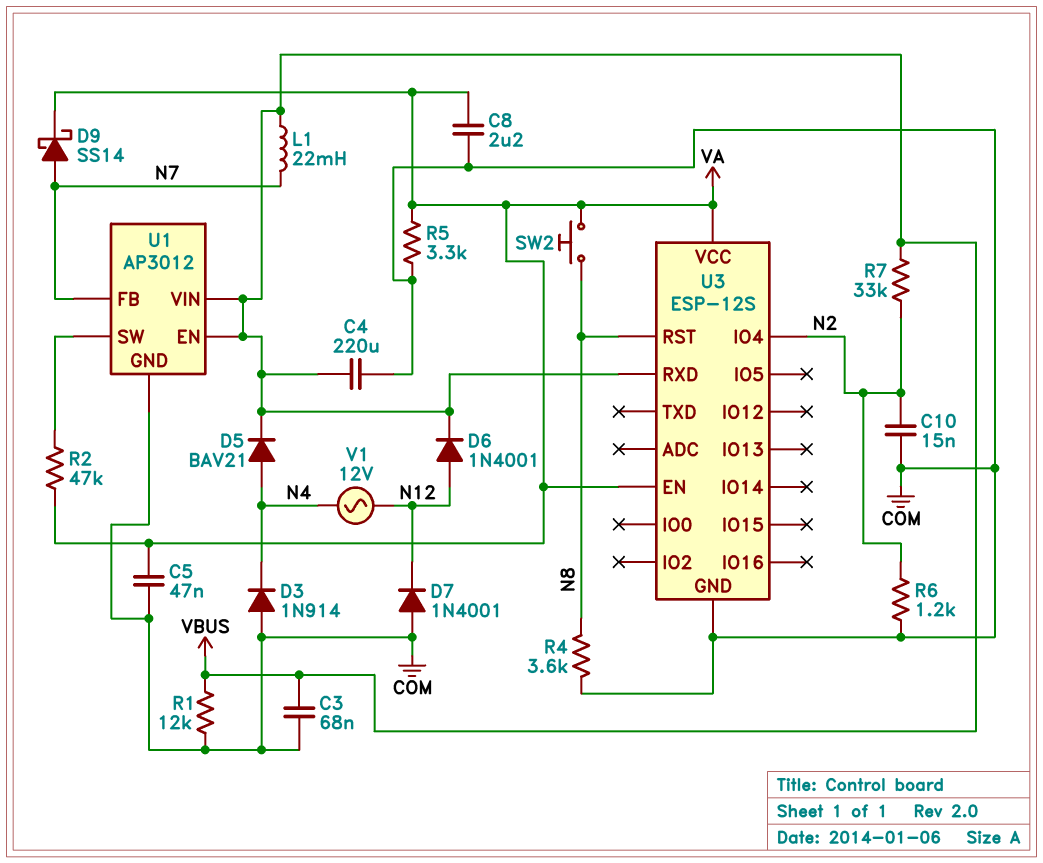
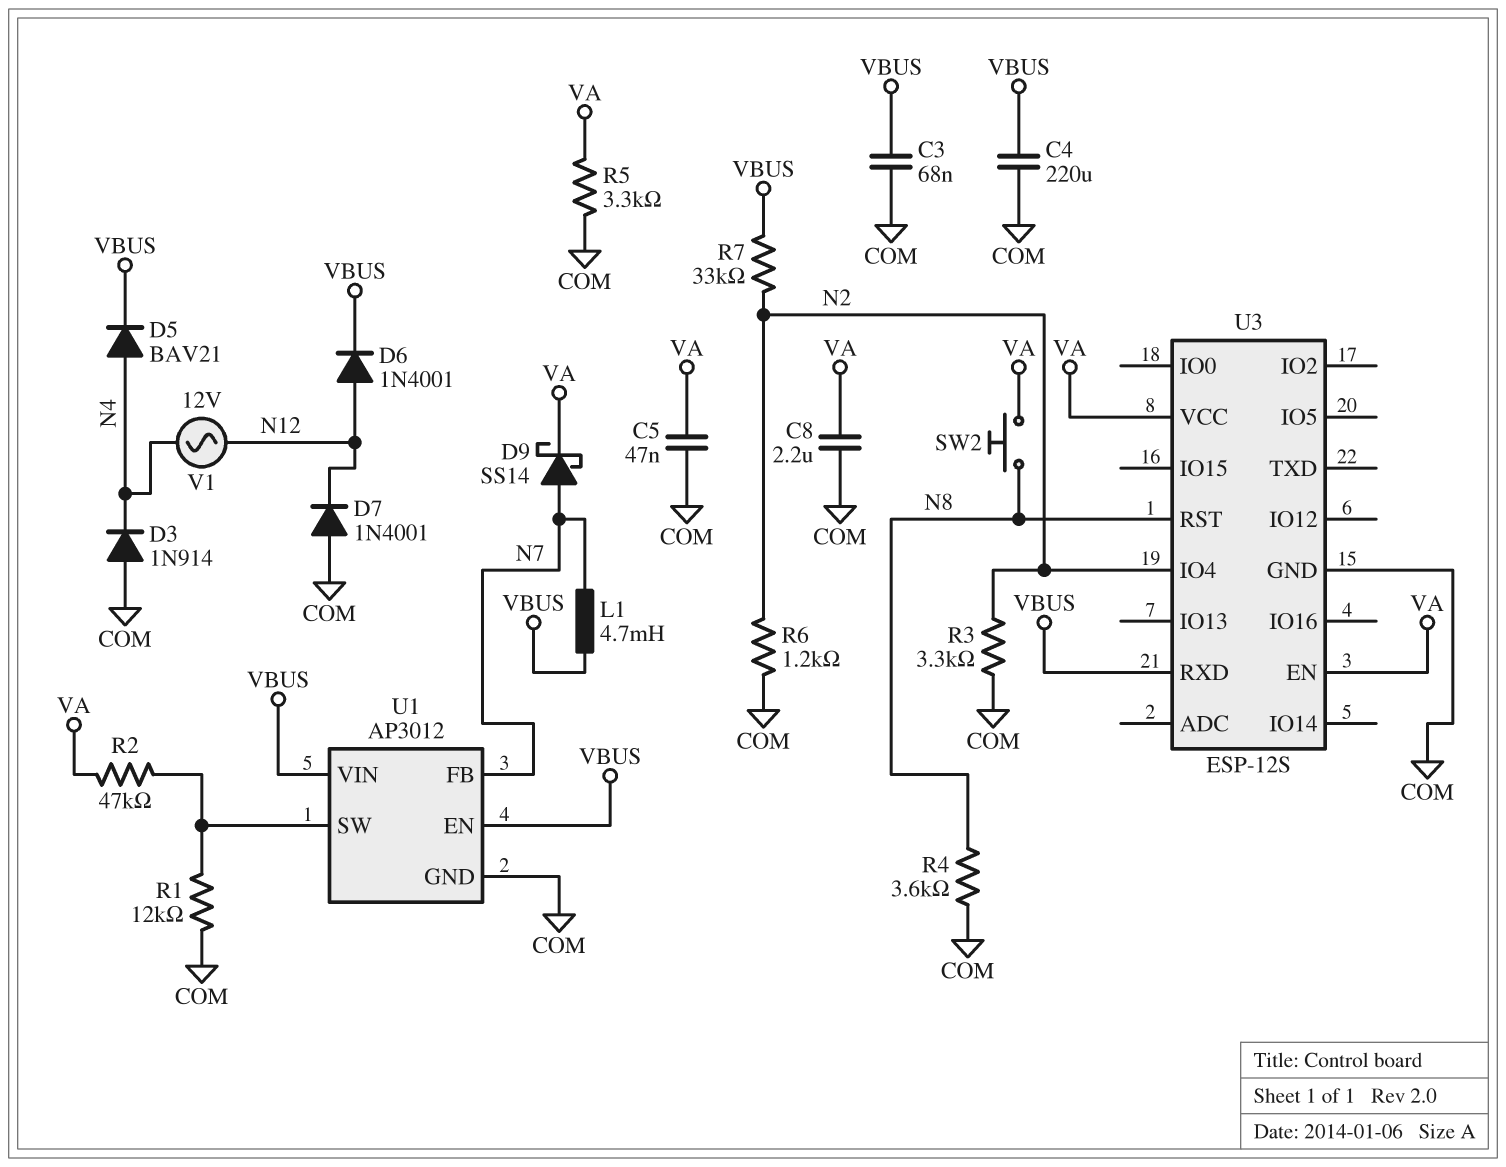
C10: 15nF (COM, N2) -> none
L1: 22mH (N7, VBUS) -> 4.7mH (N7, VBUS)
R1: 12k (COM, VBUS) -> 12k (COM, U1/SW)
R3: none -> 3.3k (COM, N2)

